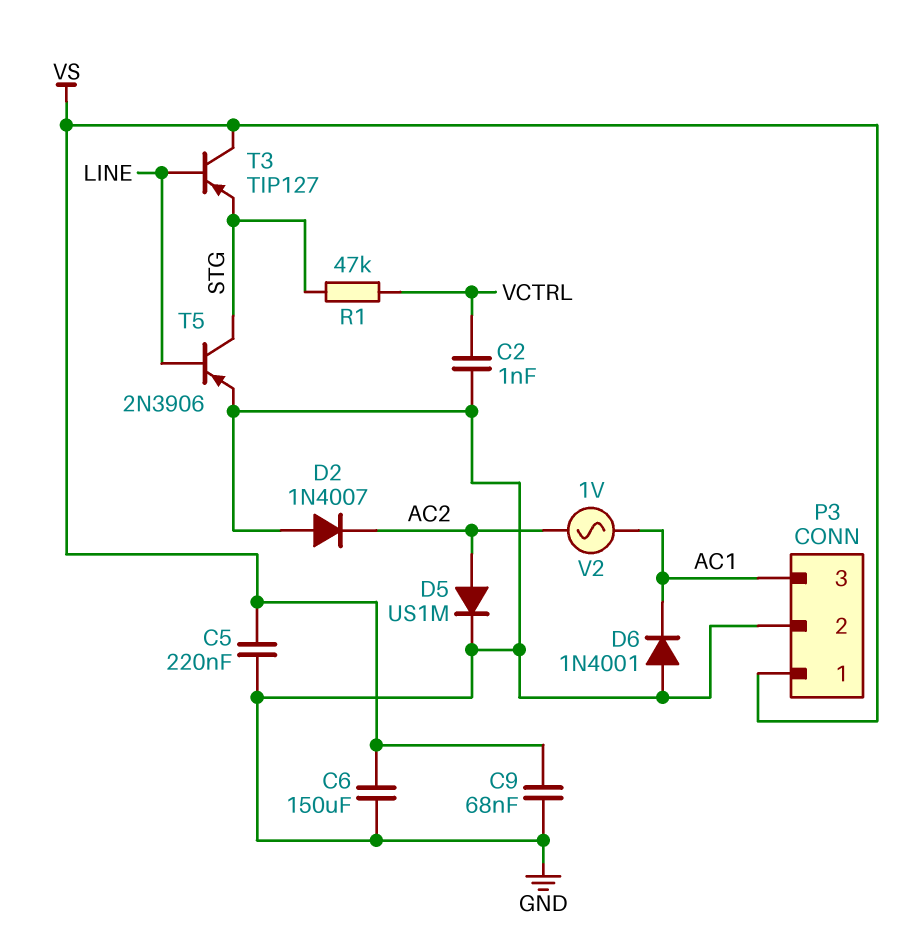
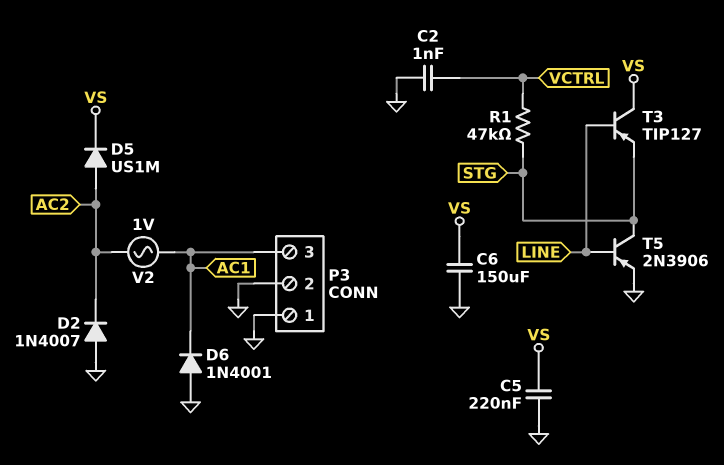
C9: 68nF (GND, VS) -> none
D5: diode US1M (A AC2, K GND) -> diode US1M (A AC2, K VS)
P3 pin 1: VS -> GND

